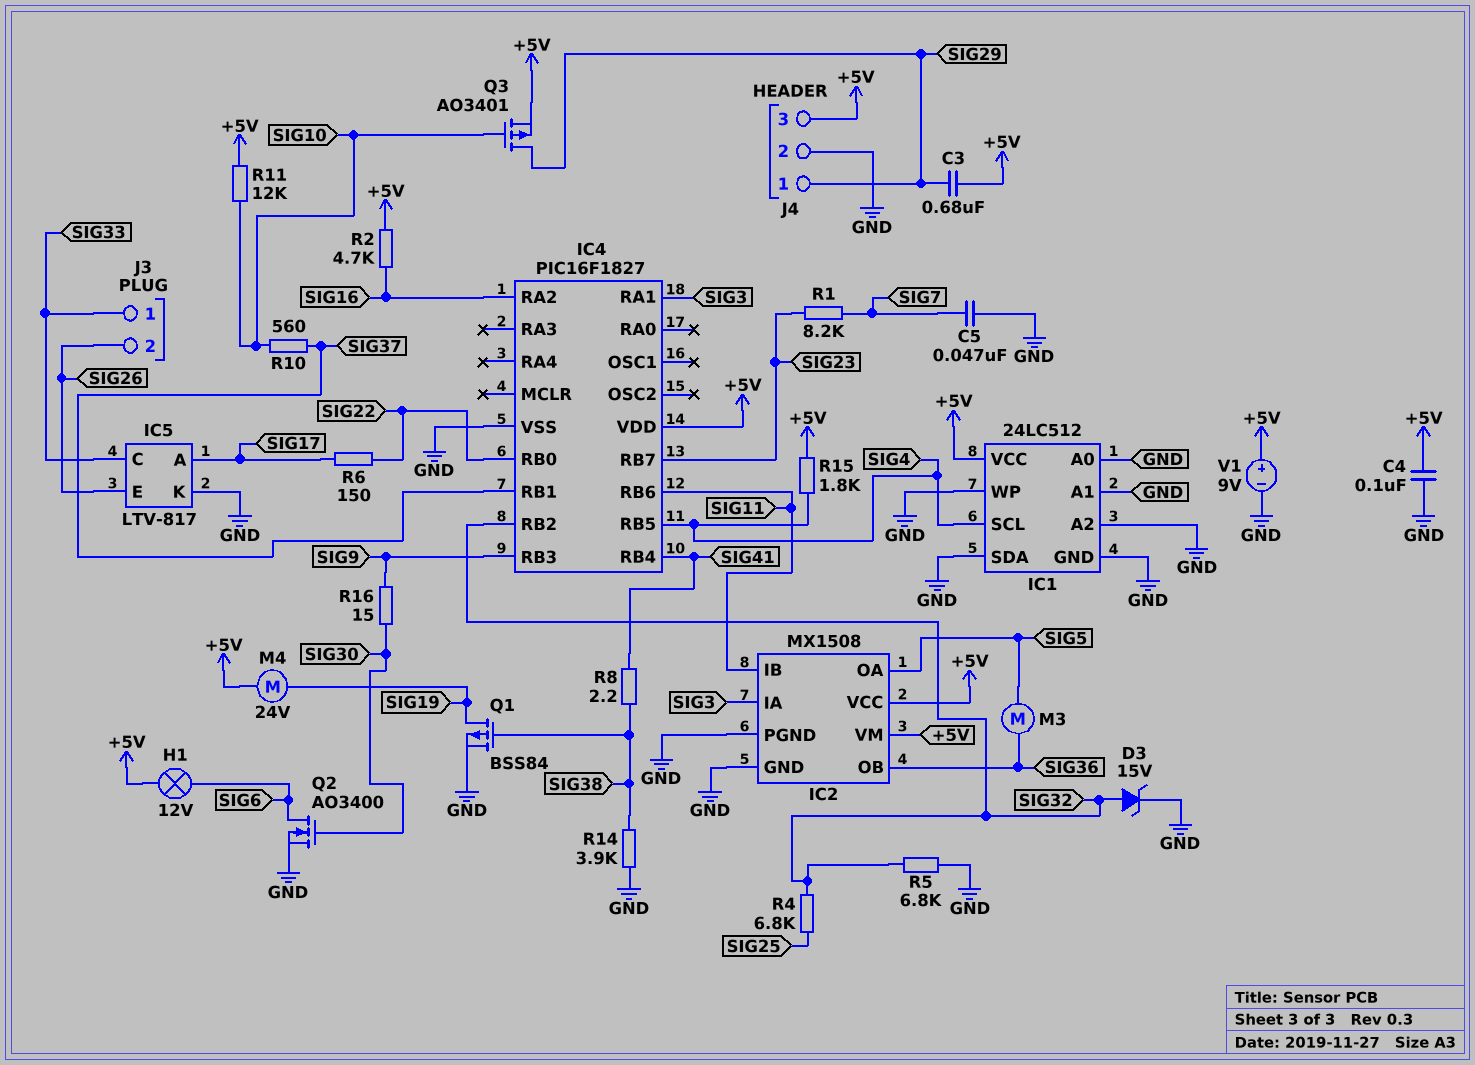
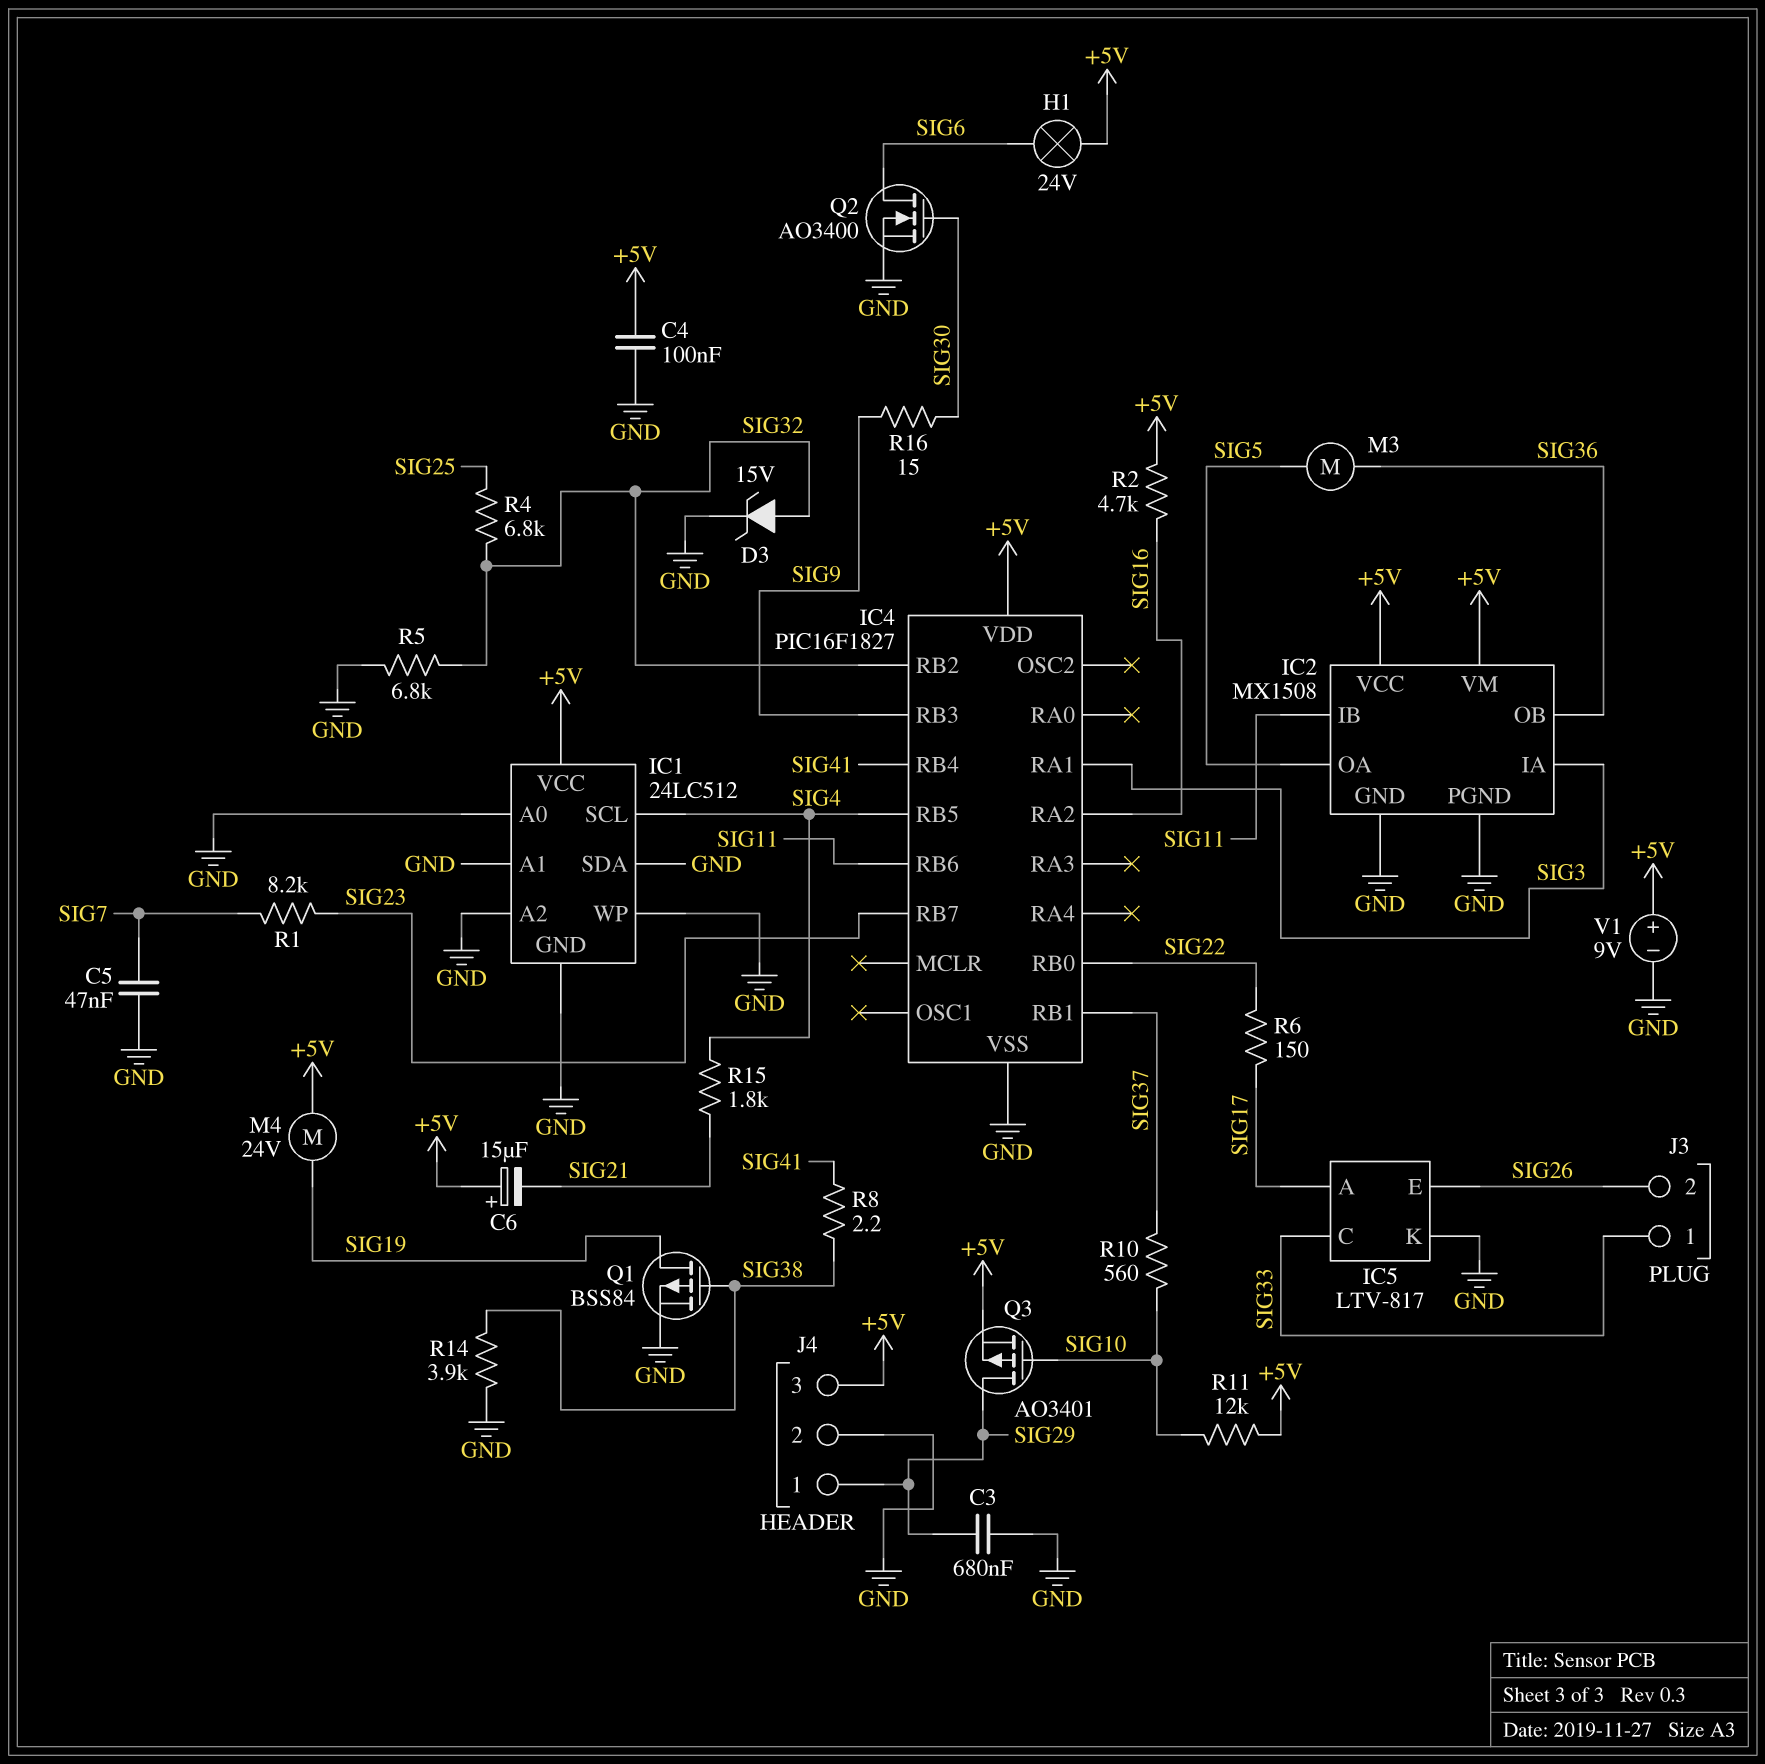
C3: 680nF (+5V, SIG29) -> 680nF (GND, SIG29)
C6: none -> 15uF (plus +5V, minus SIG21)
H1: lamp 12V (+5V, SIG6) -> lamp 24V (+5V, SIG6)
R15: 1.8k (+5V, SIG4) -> 1.8k (SIG4, SIG21)

